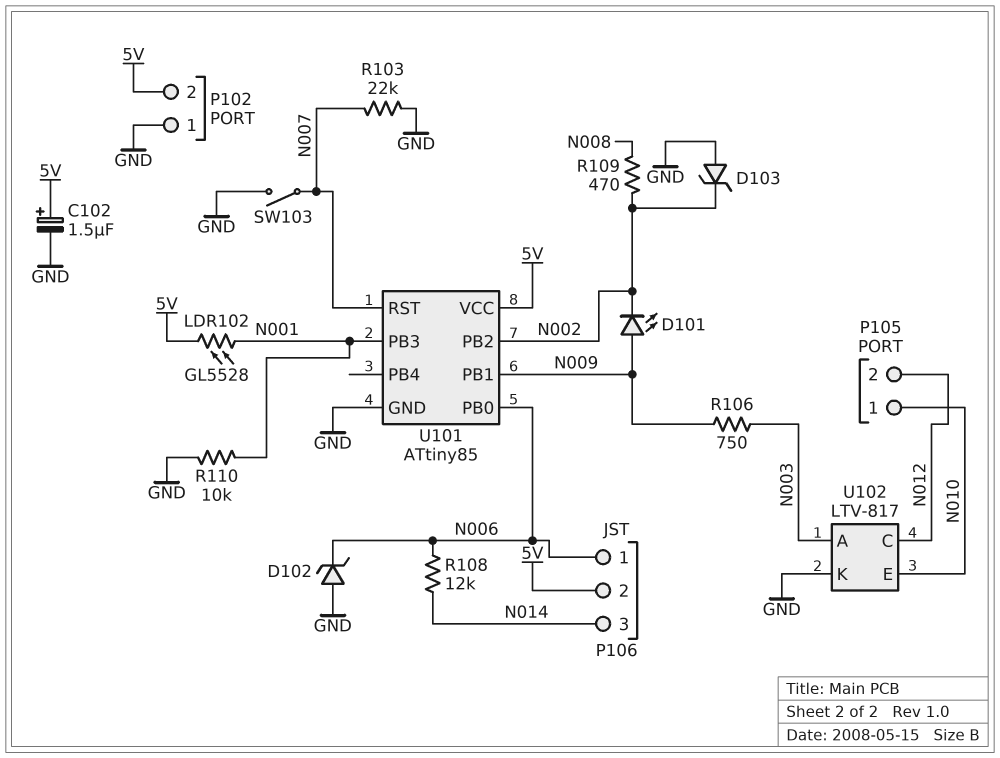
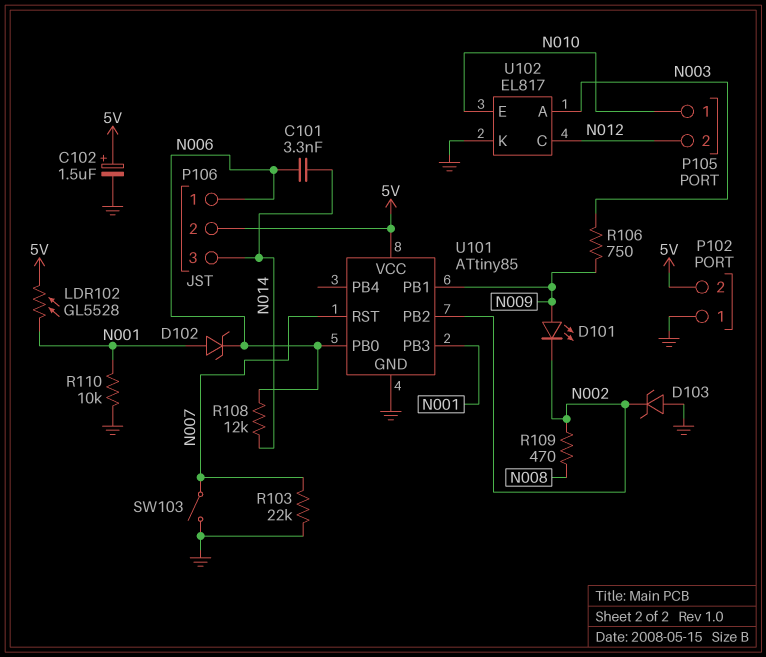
C101: none -> 3.3nF (N006, N014)
D102: zener (A GND, K N006) -> zener (A N001, K N006)
U102: LTV-817 -> EL817

